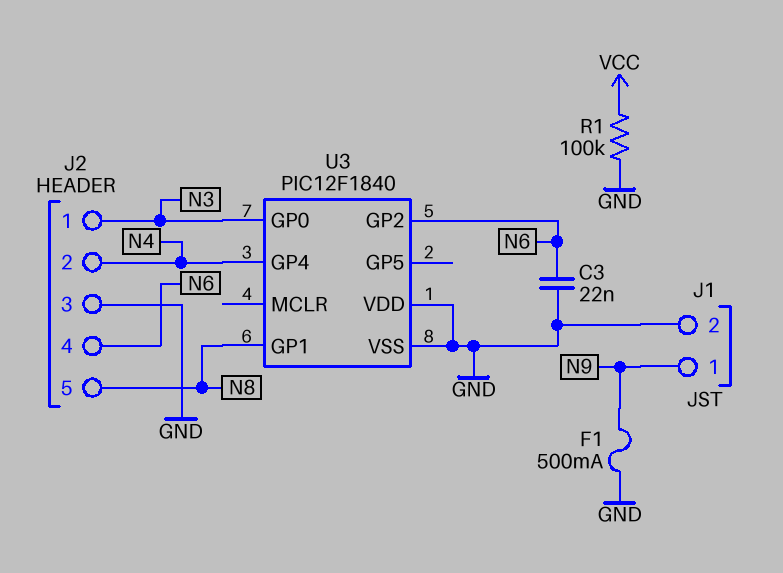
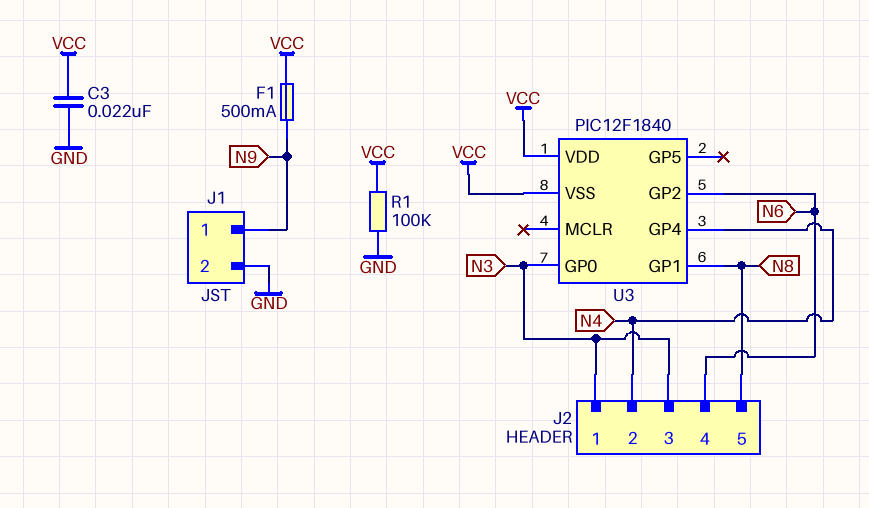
C3: 22nF (GND, N6) -> 22nF (GND, VCC)
F1: 500mA (GND, N9) -> 500mA (N9, VCC)
J2 pin 3: GND -> N3
U3 pin VDD: GND -> VCC
U3 pin VSS: GND -> VCC

